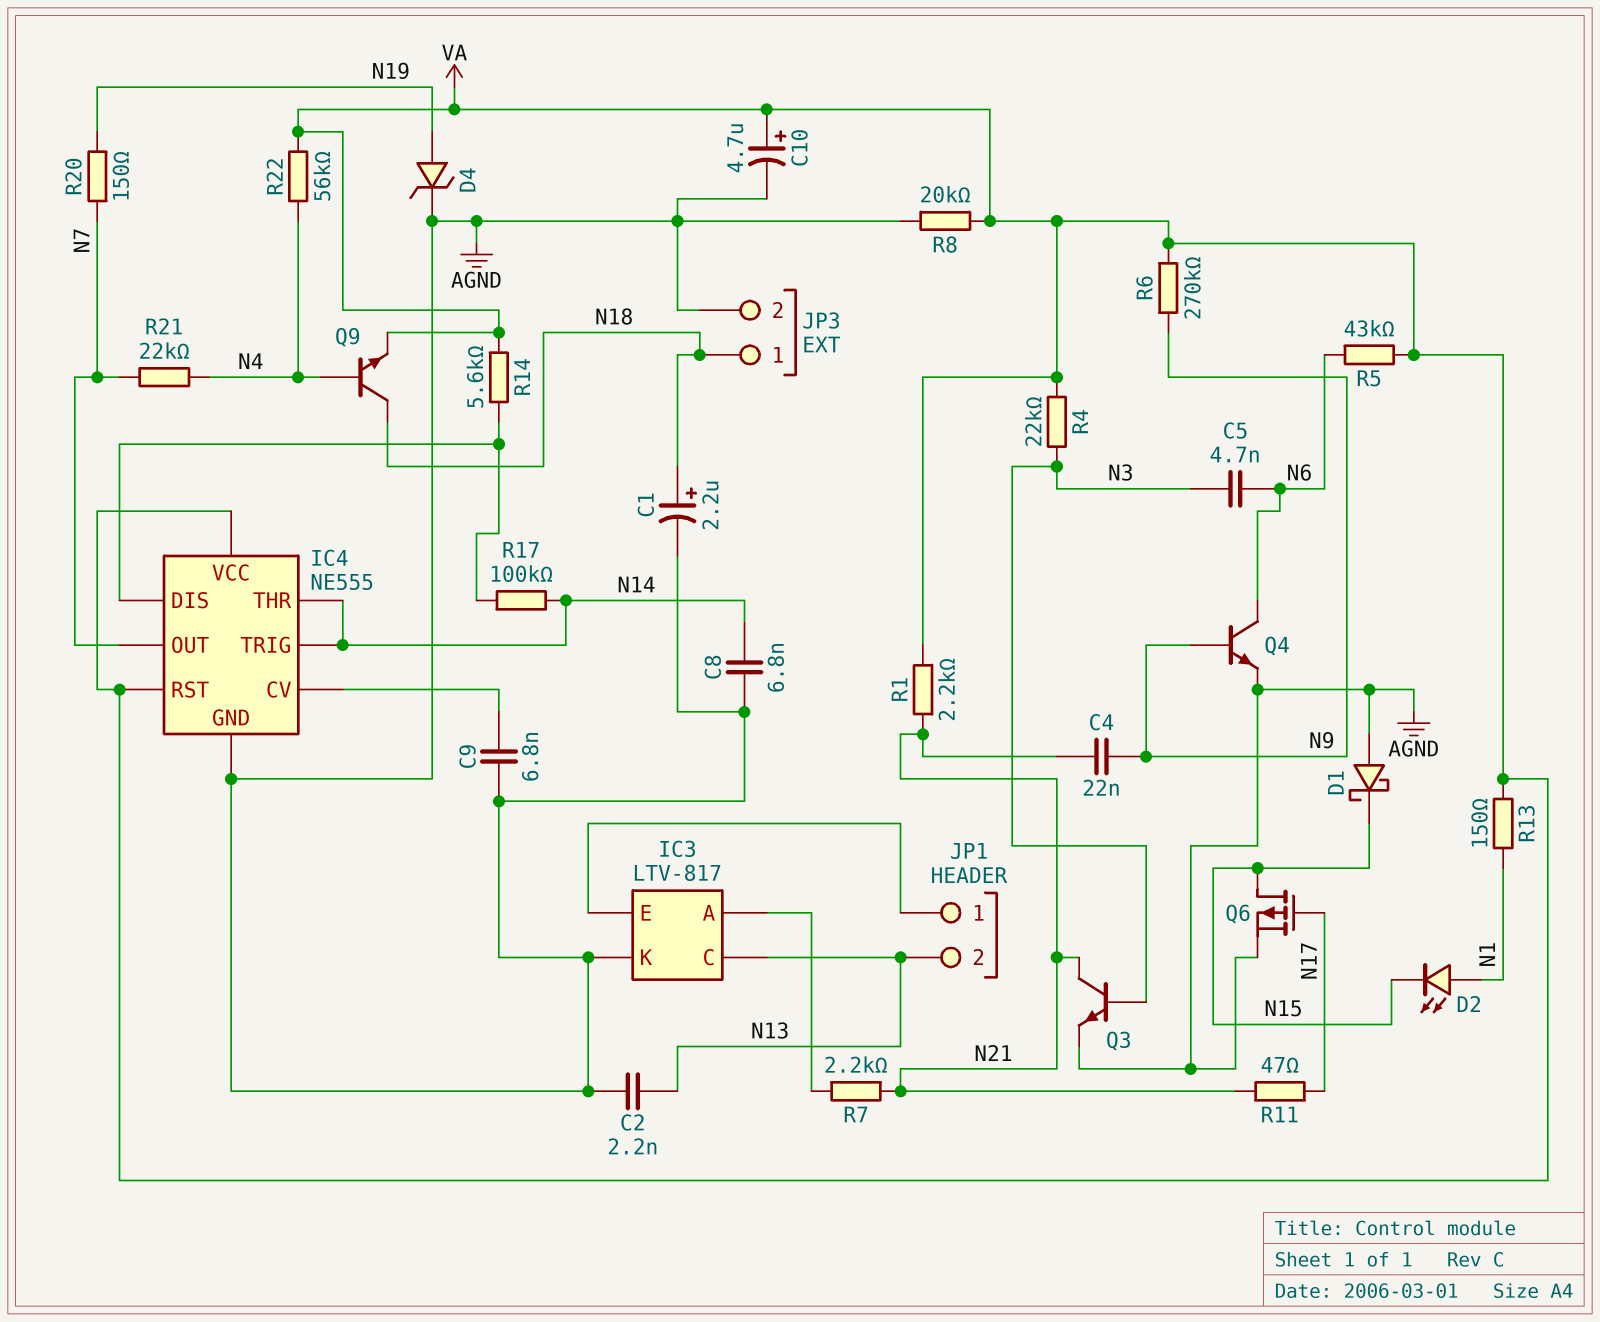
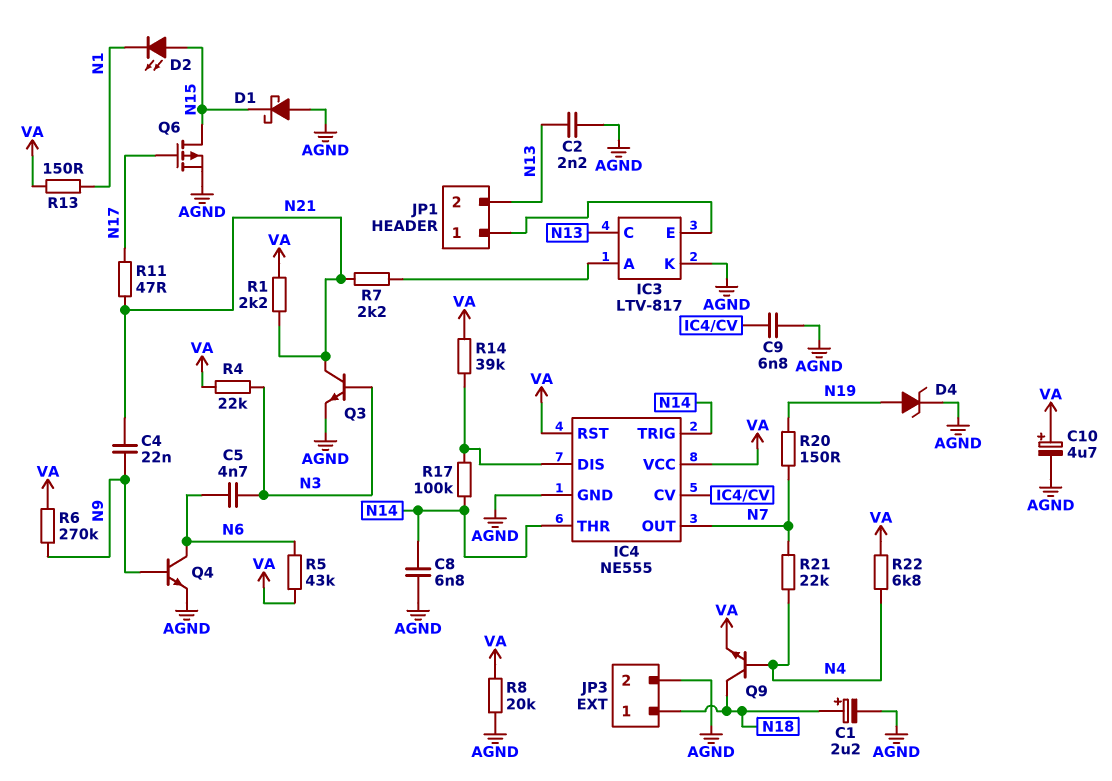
D2: LED (A N1, K N15) -> LED (A N15, K N1)
R14: 5.6k (IC4/DIS, VA) -> 39k (IC4/DIS, VA)
R22: 56k (N4, VA) -> 6.8k (N4, VA)

